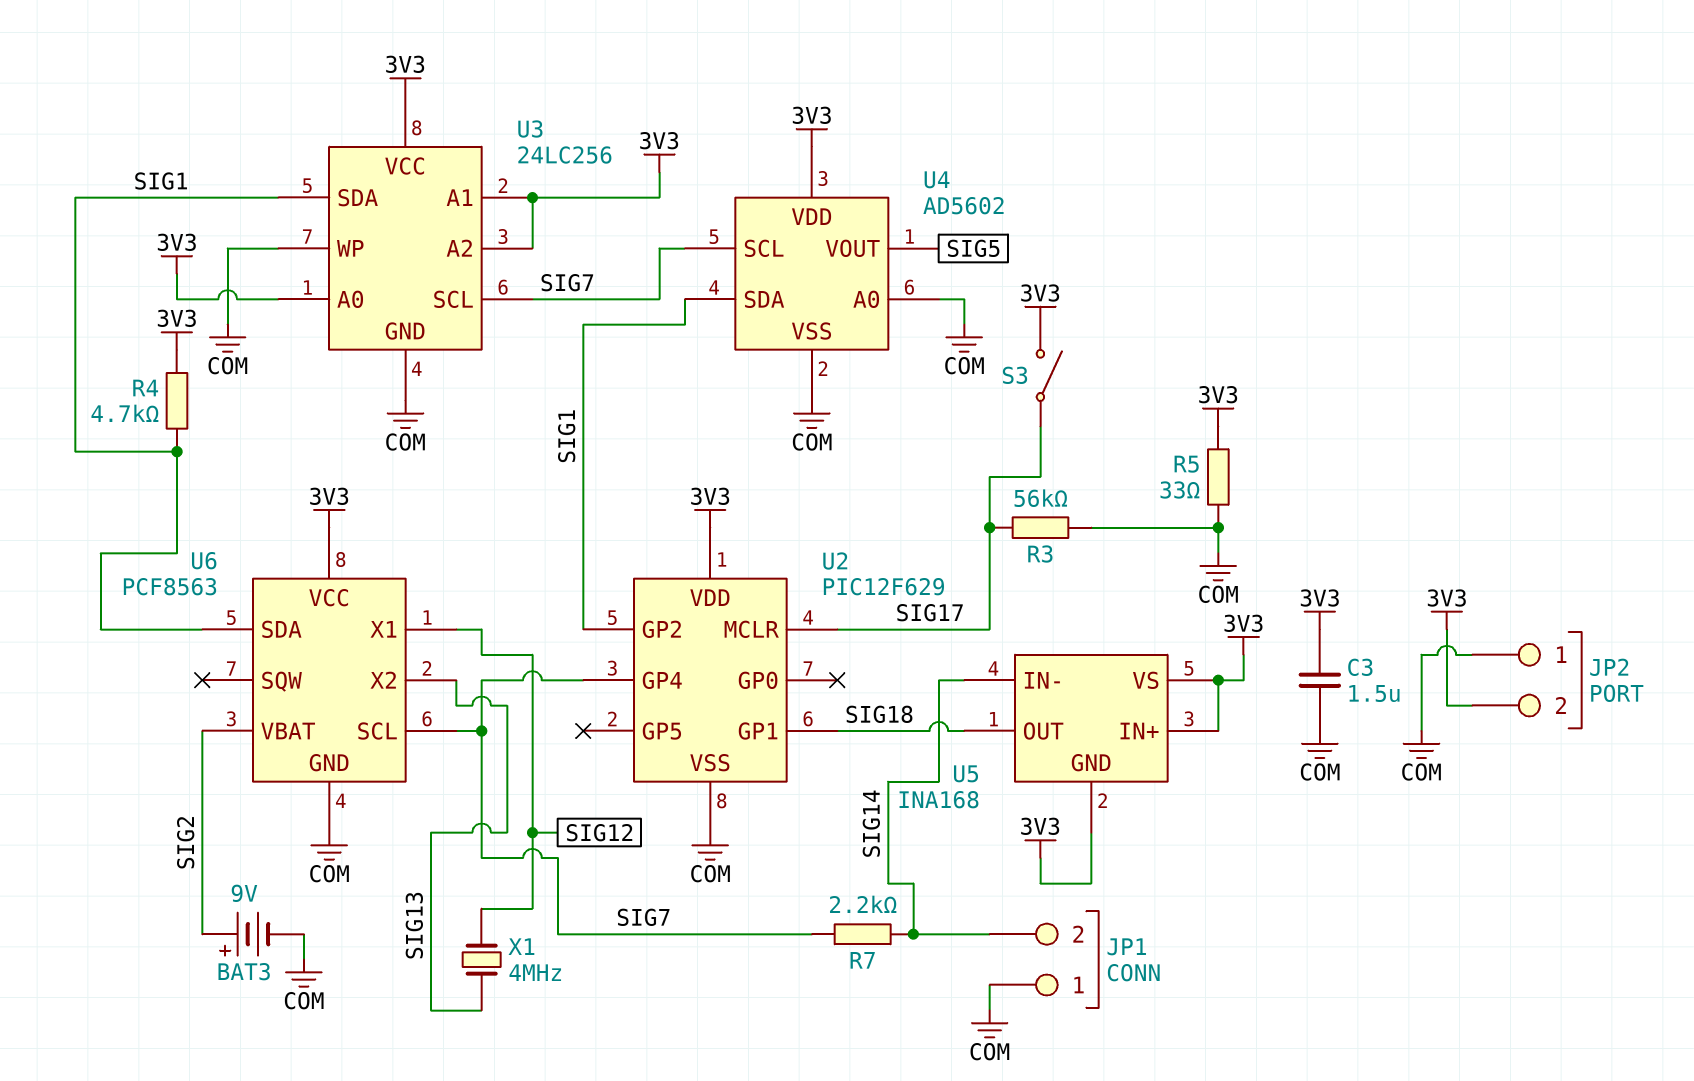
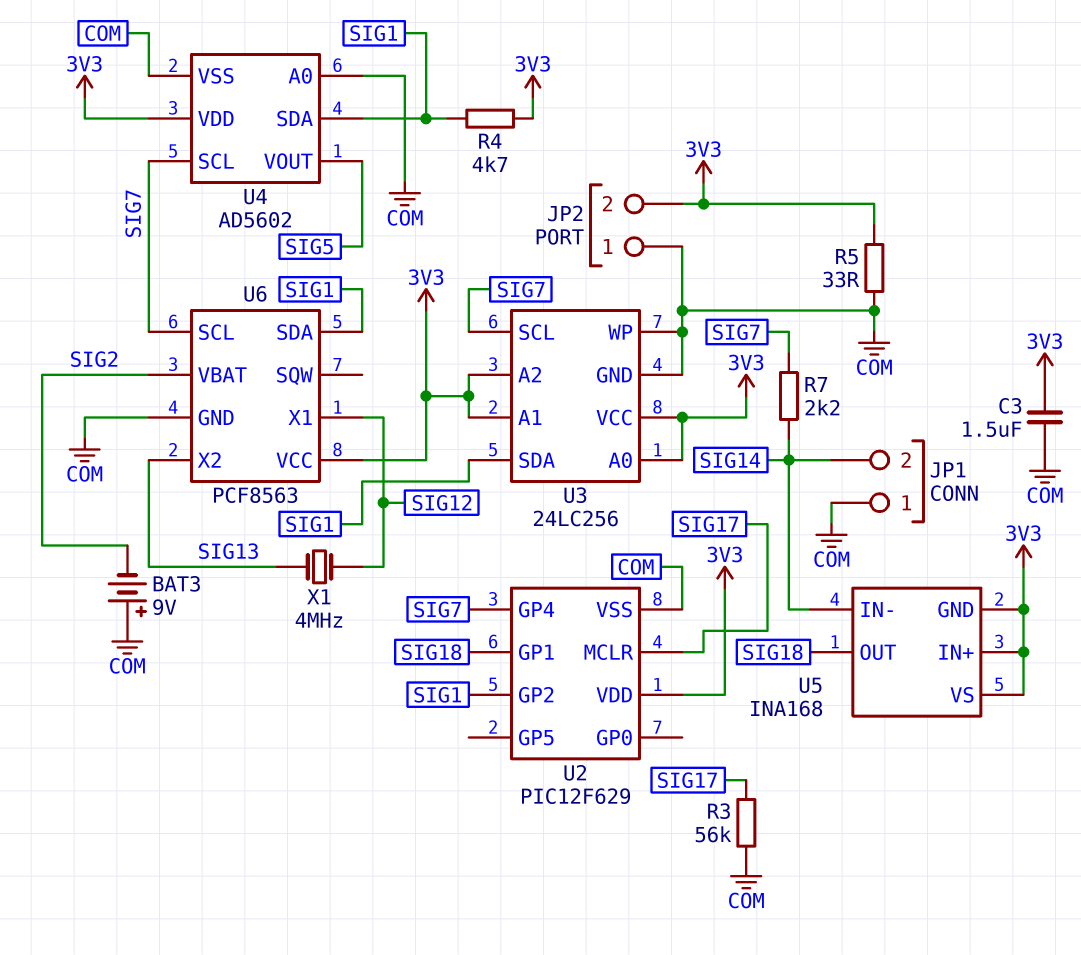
BAT3: 9V (plus SIG2, minus COM) -> 9V (plus COM, minus SIG2)
S3: switch (3V3, SIG17) -> none

